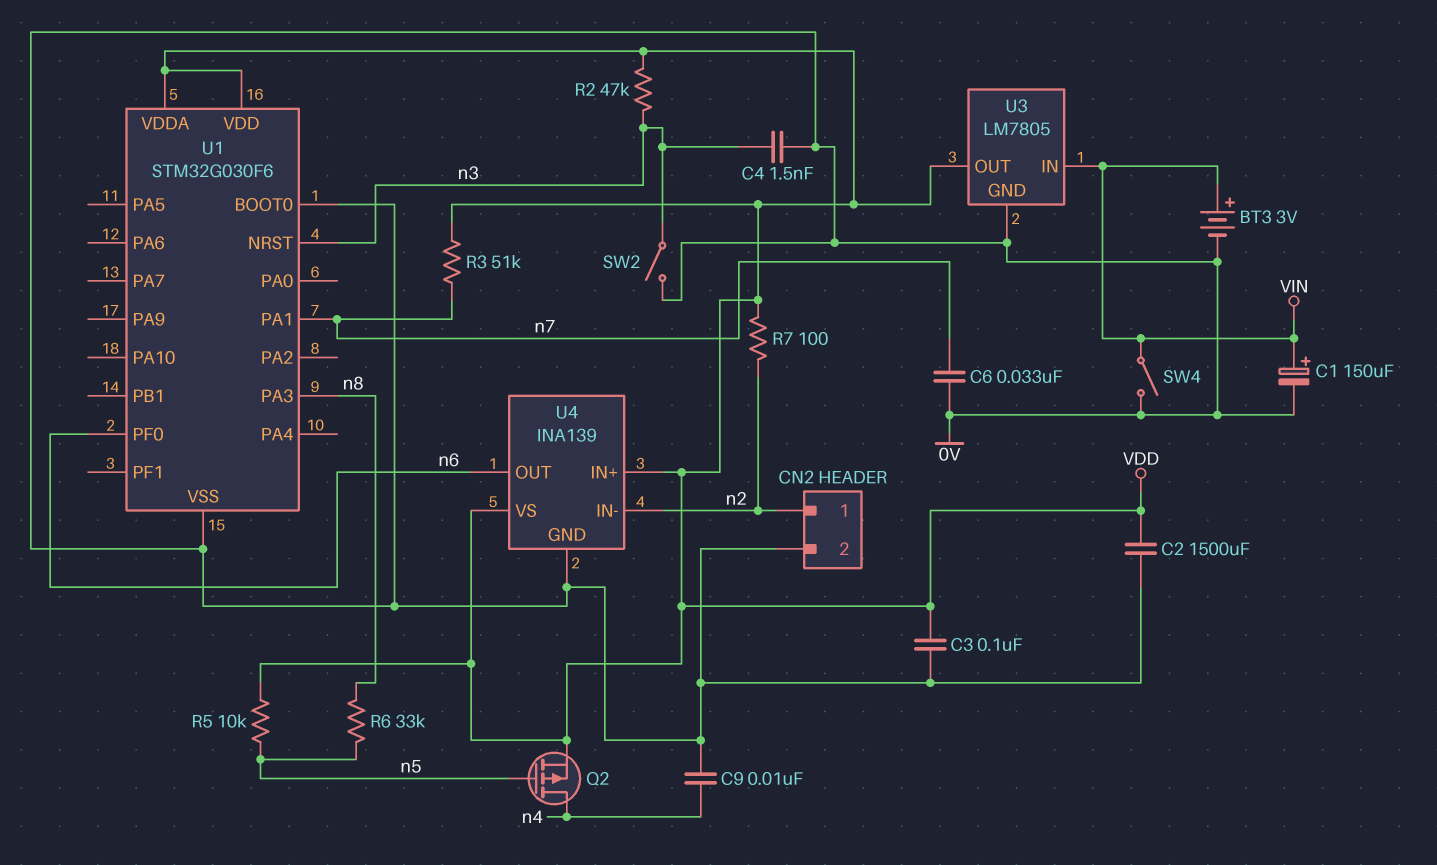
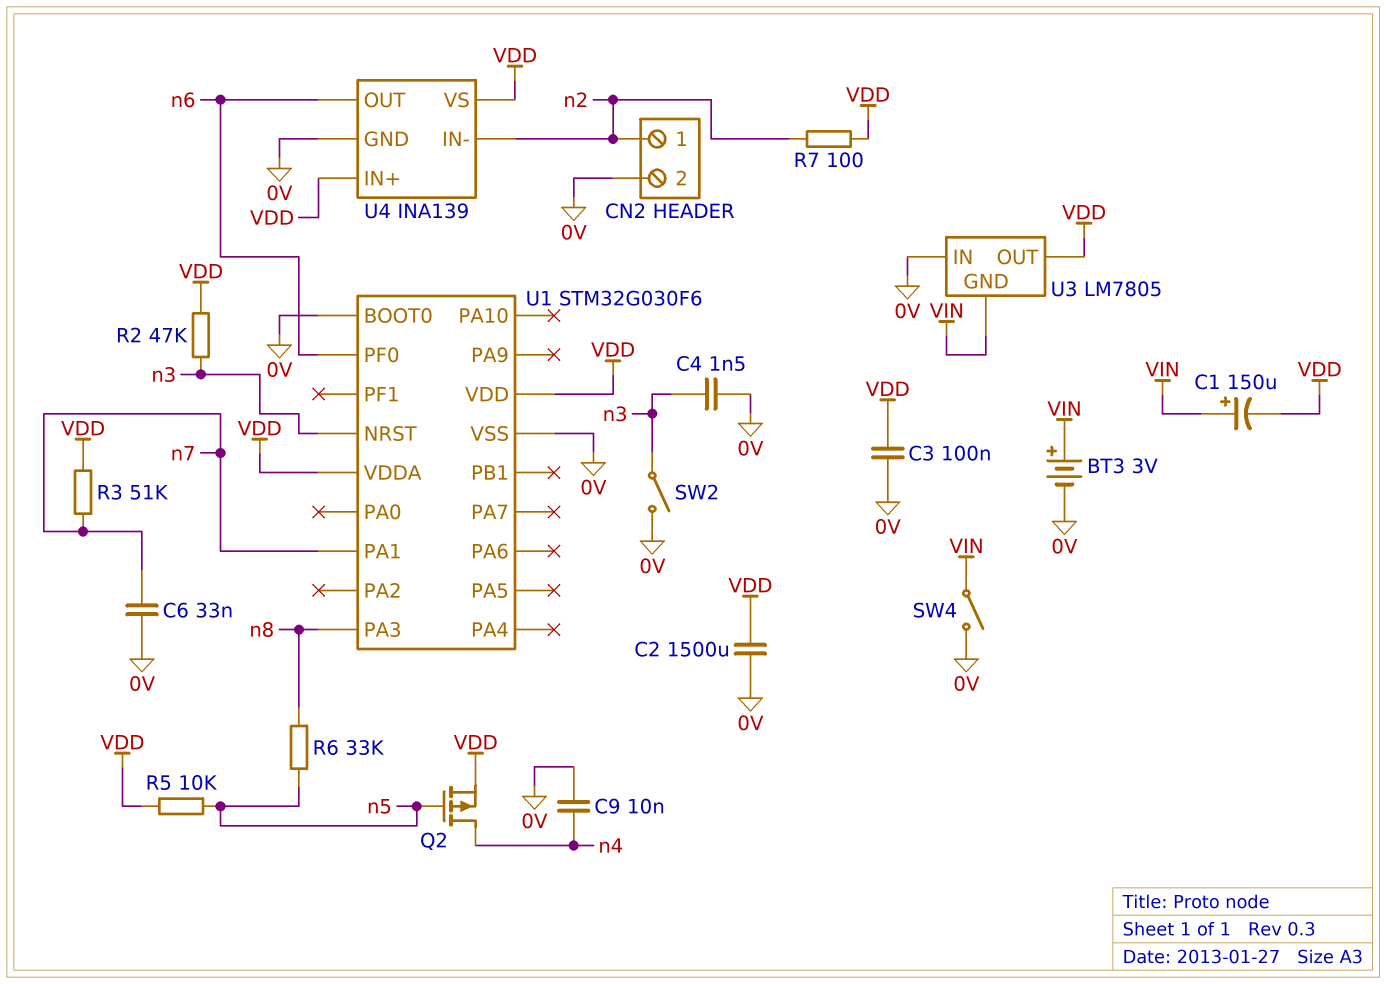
C1: 150uF (plus VIN, minus 0V) -> 150uF (plus VIN, minus VDD)
U3 pin GND: 0V -> VIN
U3 pin IN: VIN -> 0V

